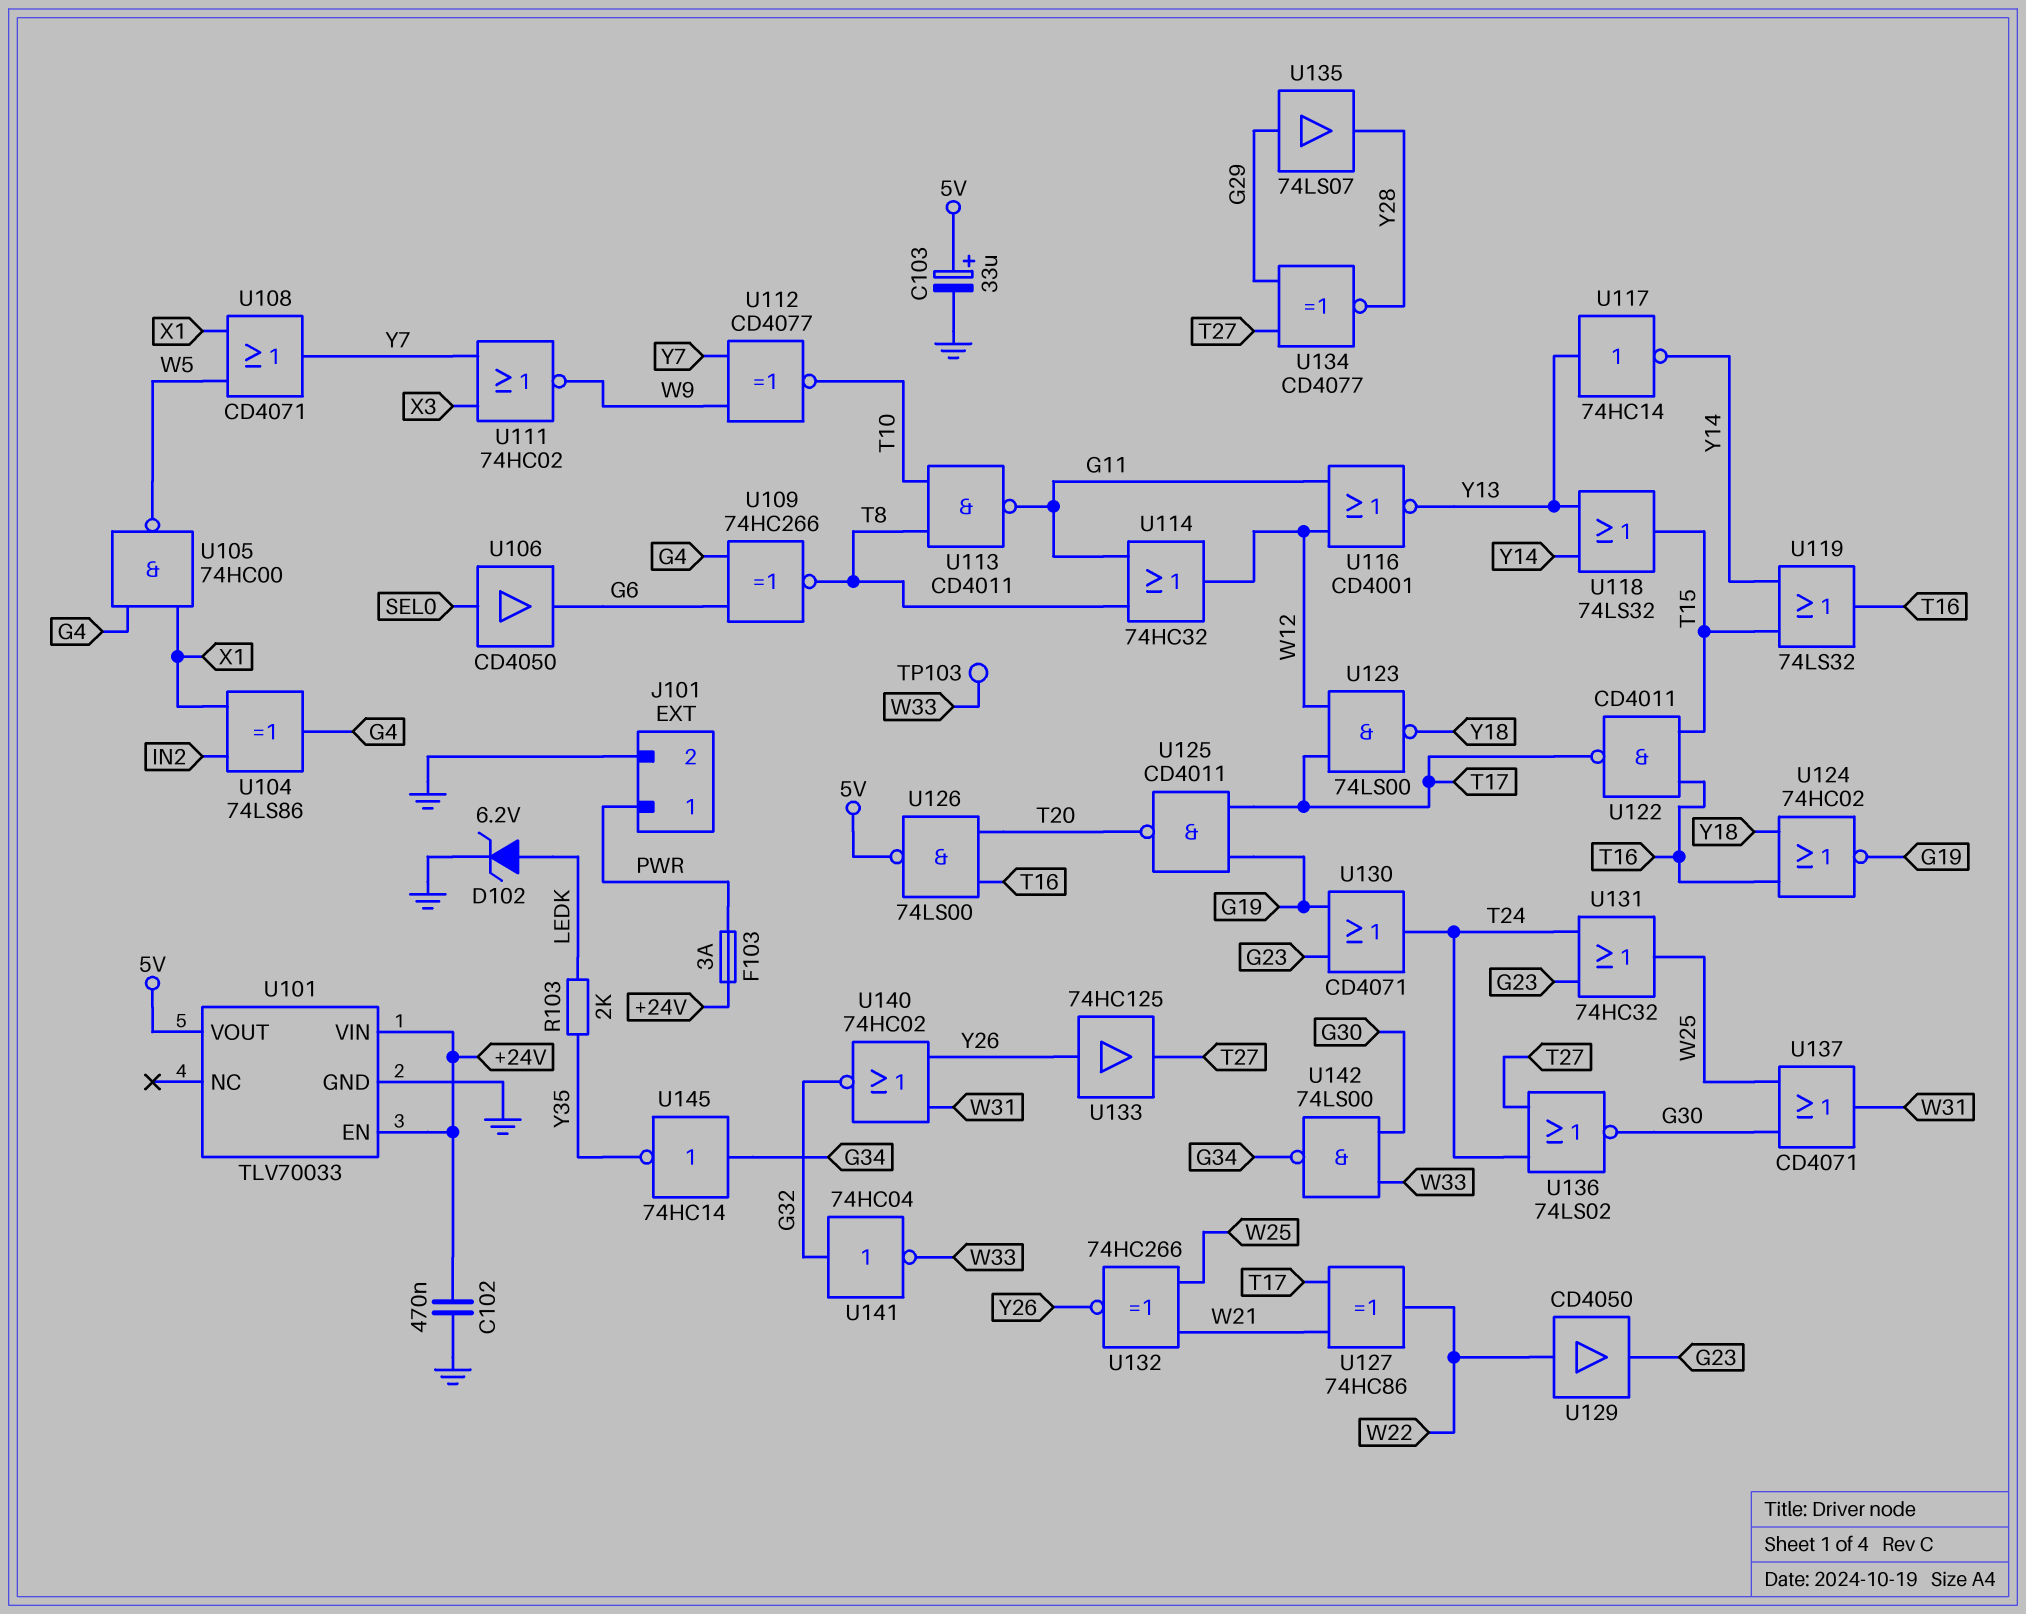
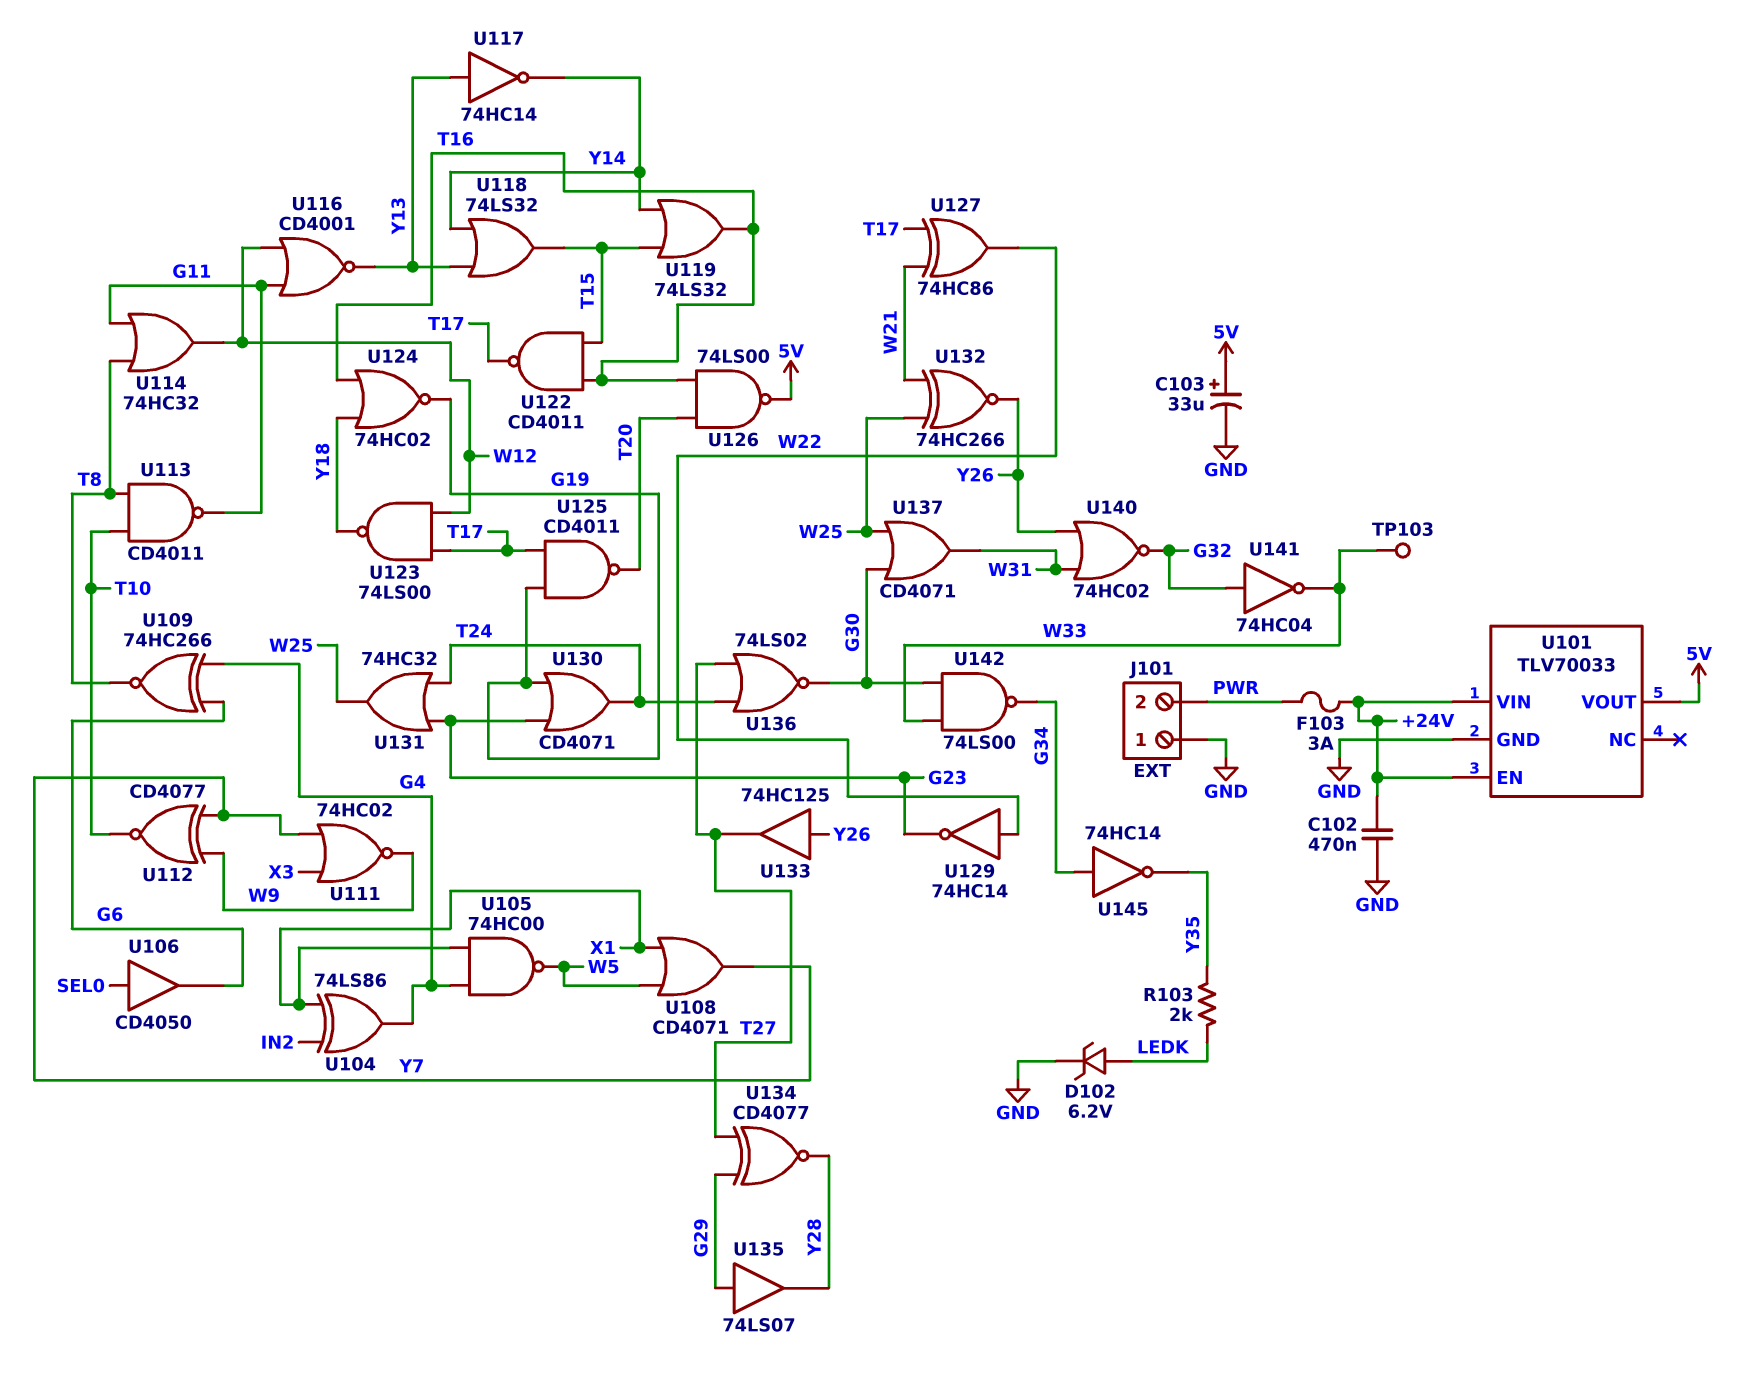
J101 pin 1: PWR -> GND
J101 pin 2: GND -> PWR
U129: buffer CD4050 (in W22, out G23) -> NOT 74HC14 (in W22, out G23)

